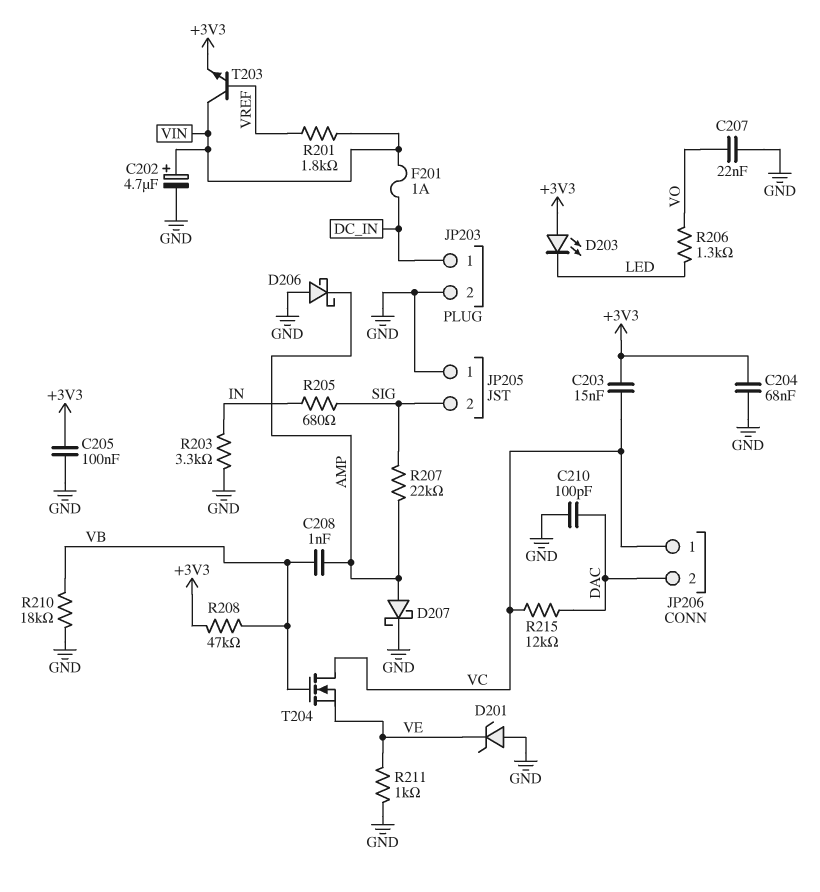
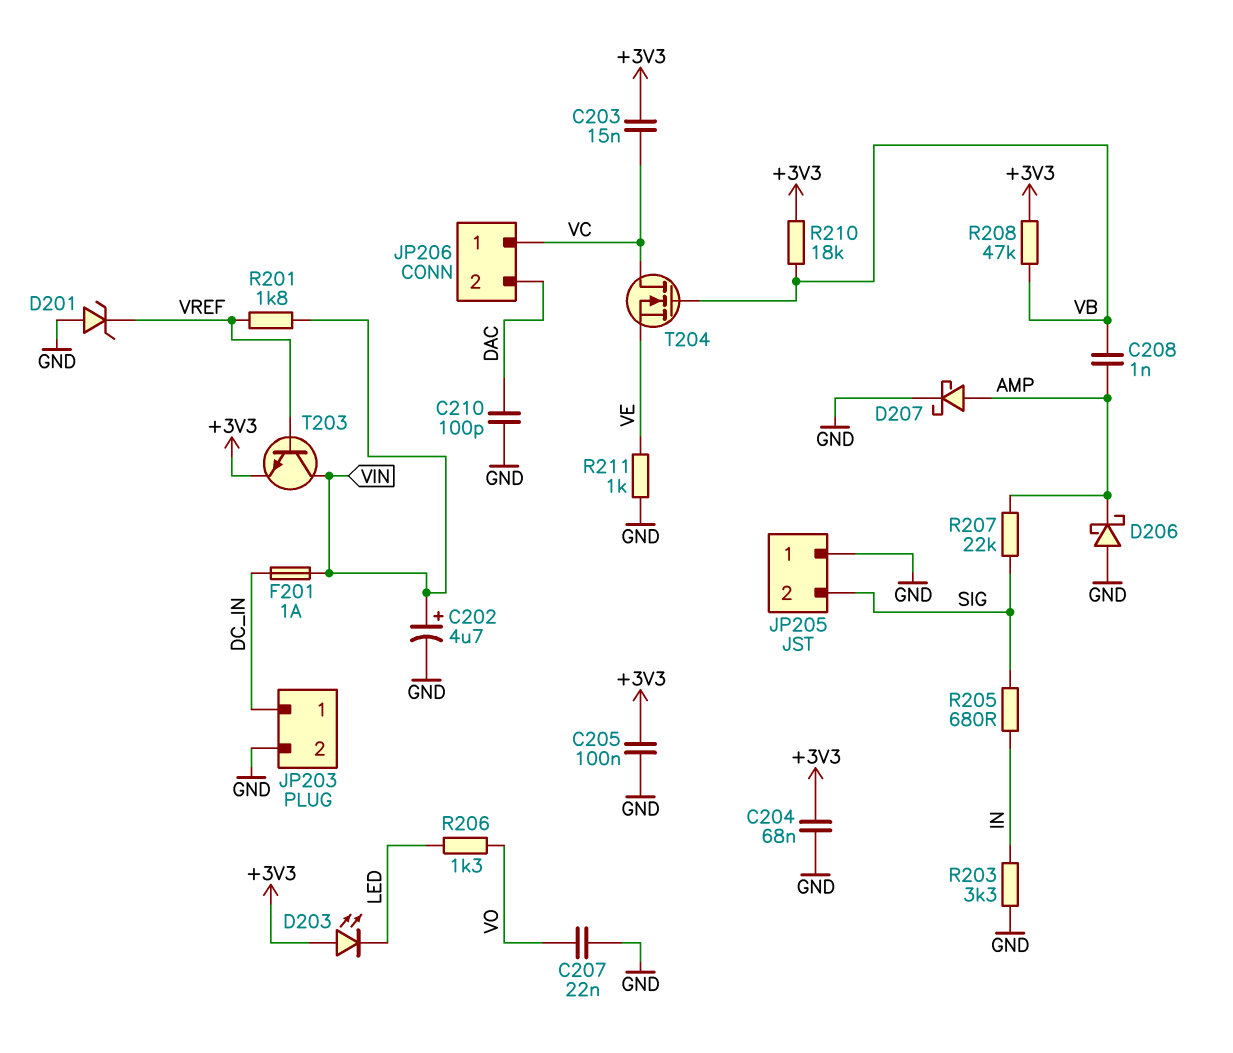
D201: zener (A GND, K VE) -> zener (A GND, K VREF)
R210: 18k (GND, VB) -> 18k (+3V3, VB)
R215: 12k (DAC, VC) -> none

